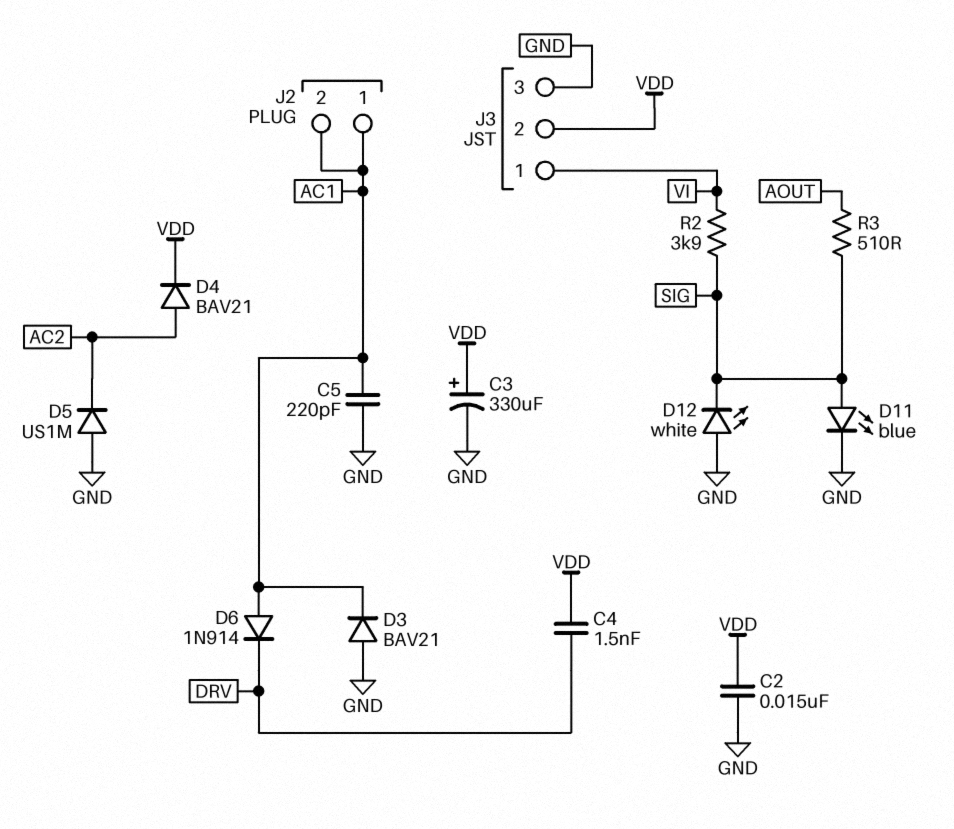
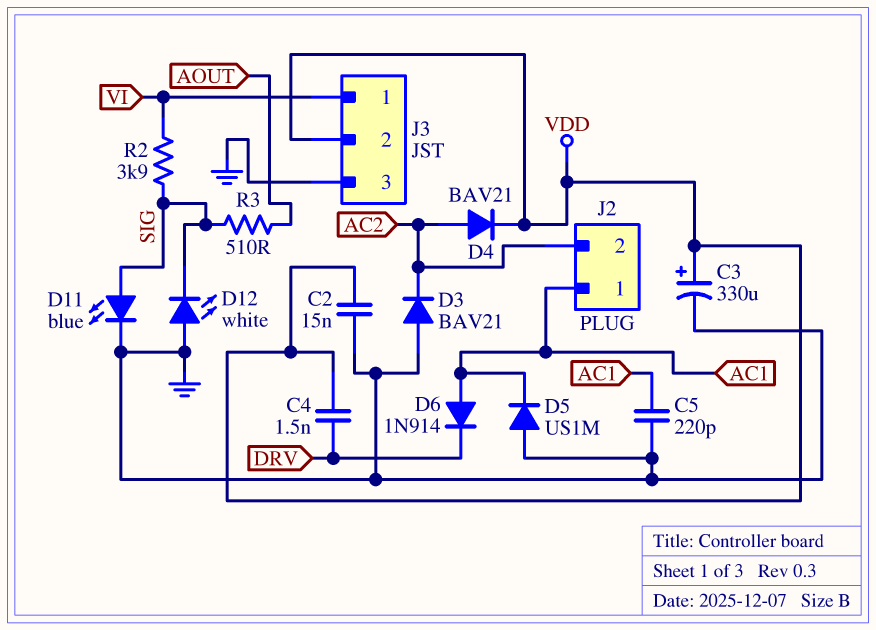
D3: diode BAV21 (A GND, K AC1) -> diode BAV21 (A GND, K AC2)
D5: diode US1M (A GND, K AC2) -> diode US1M (A GND, K AC1)
J2 pin 2: AC1 -> AC2

